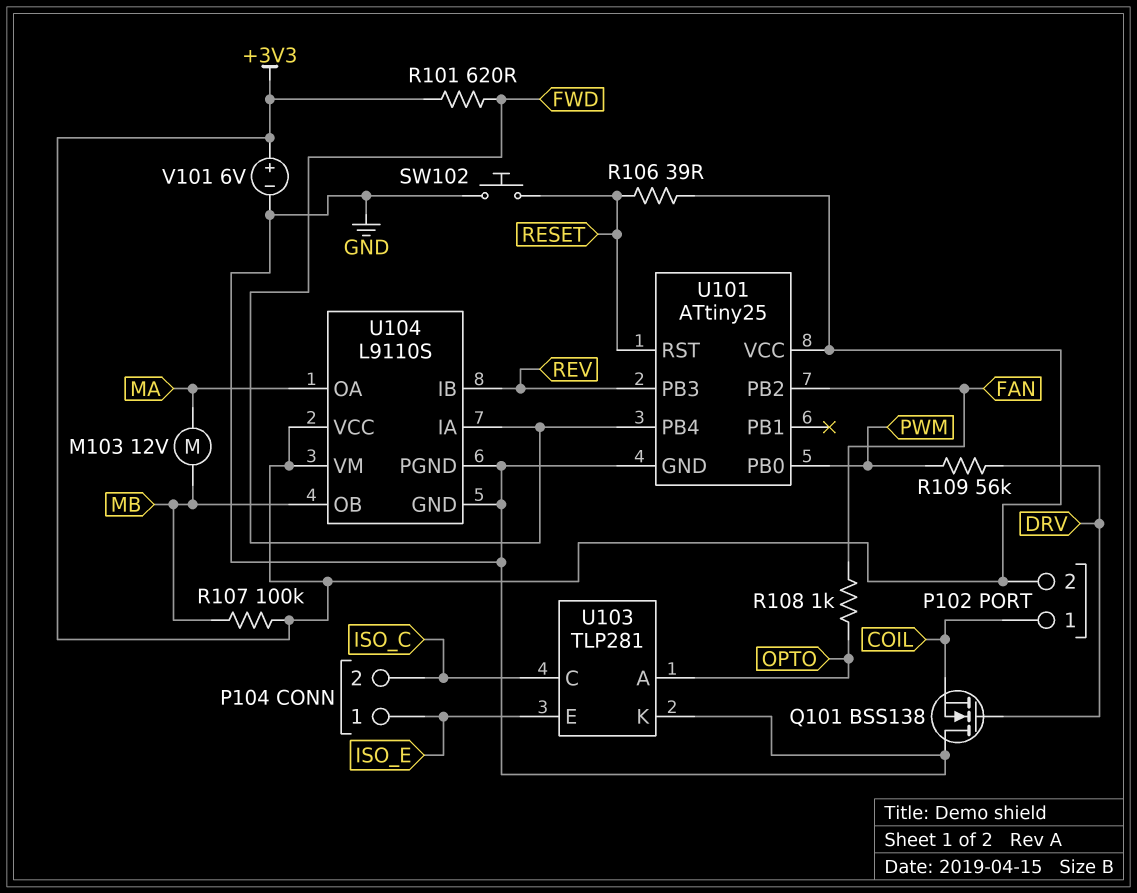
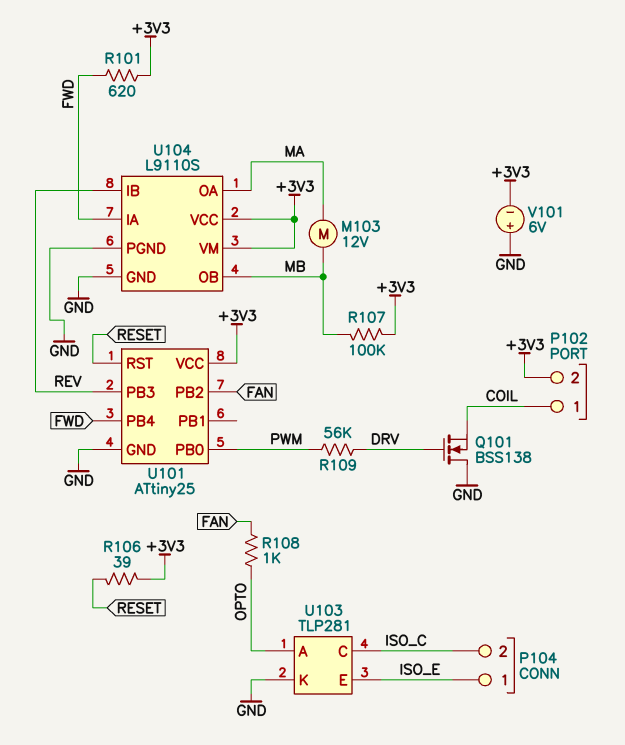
SW102: button (GND, RESET) -> none
V101: 6V (plus +3V3, minus GND) -> 6V (plus GND, minus +3V3)

